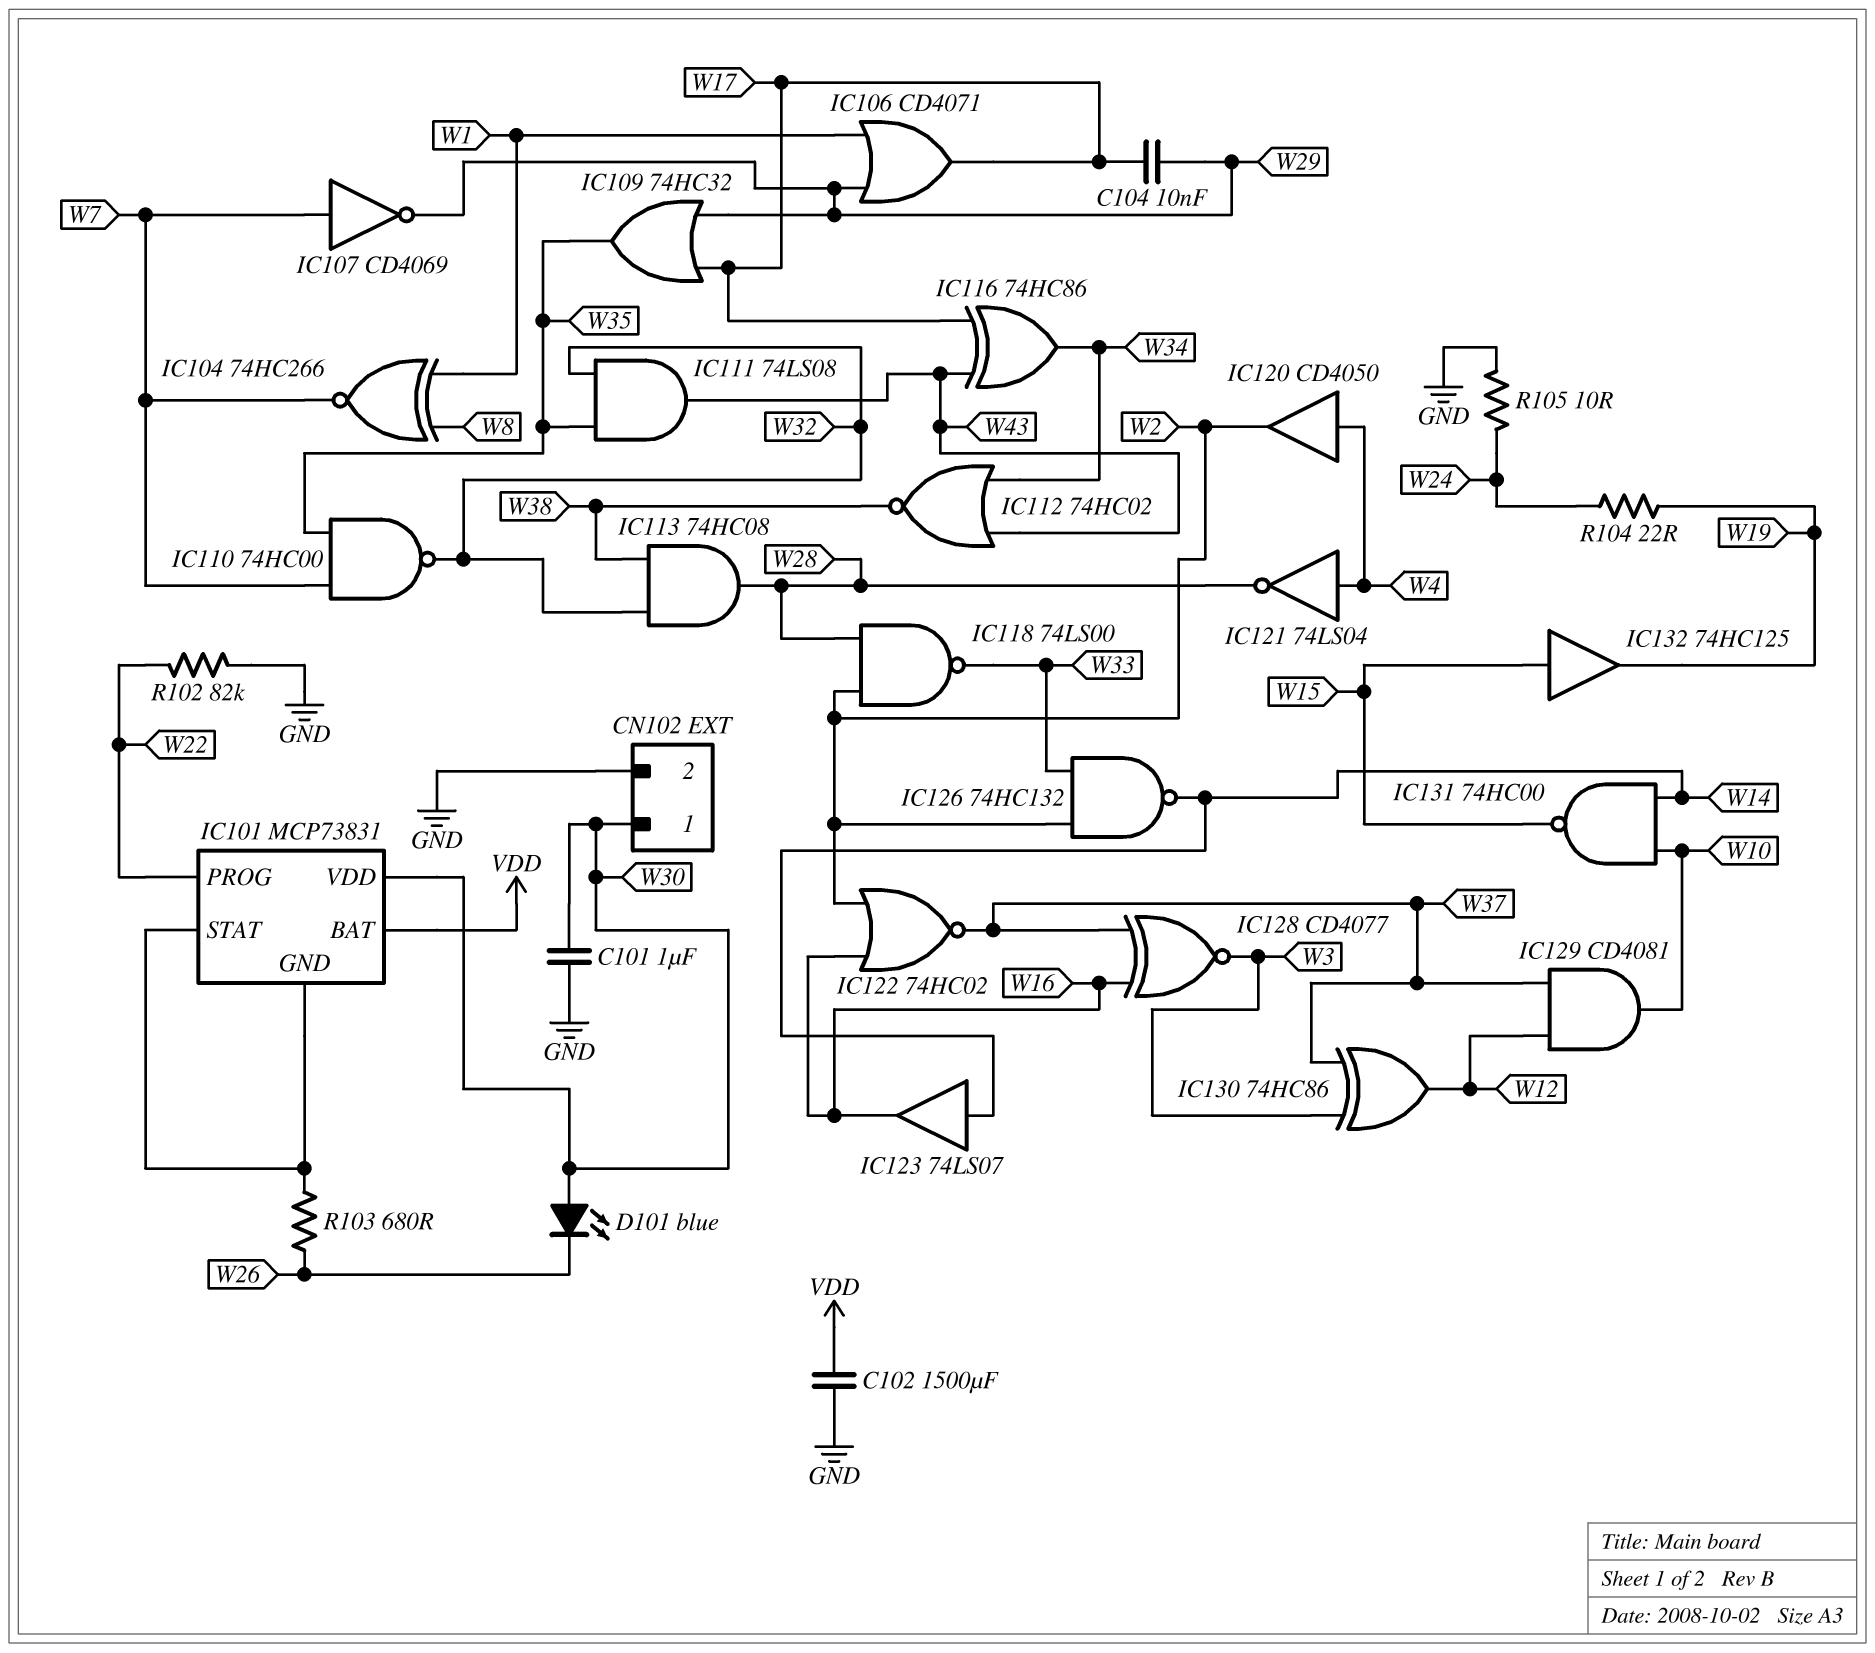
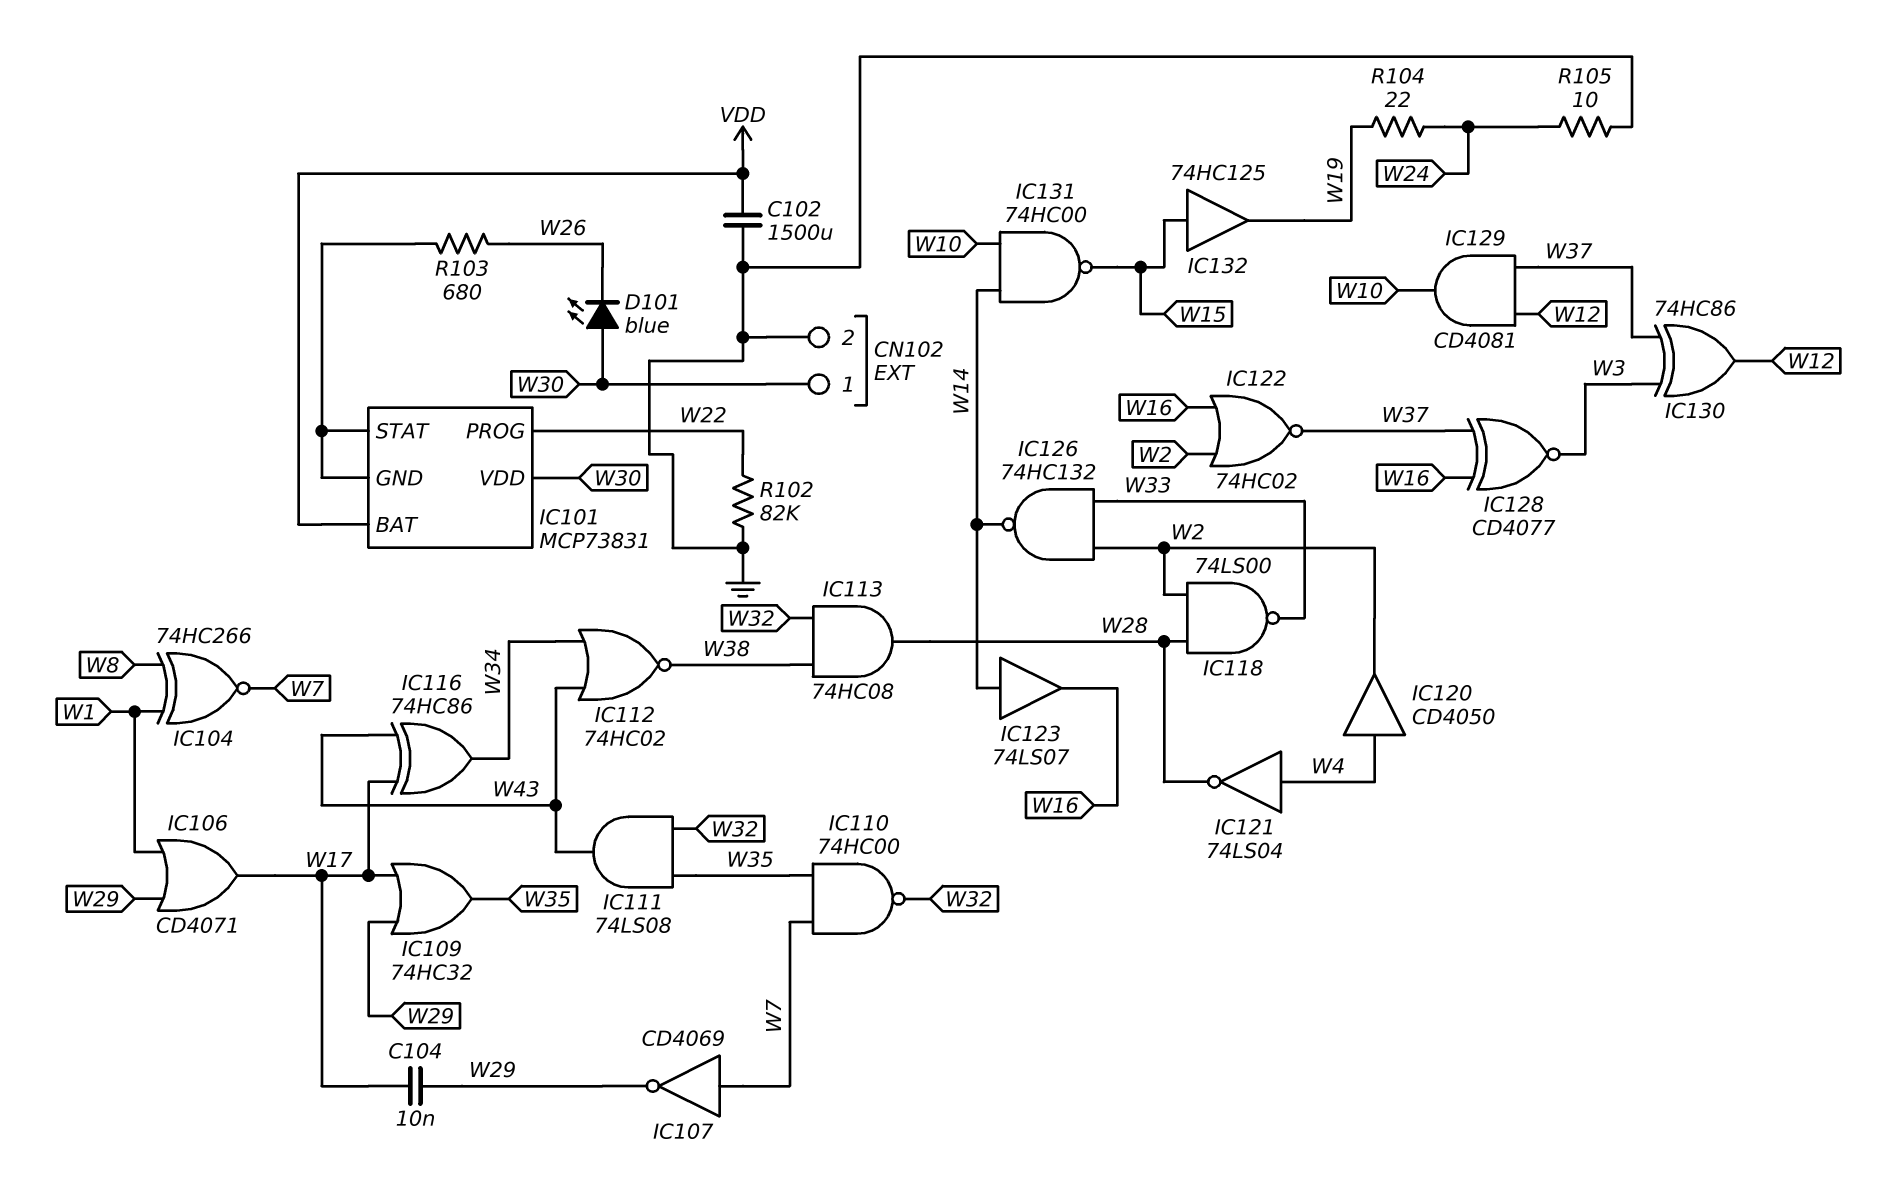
C101: 1uF (GND, W30) -> none

